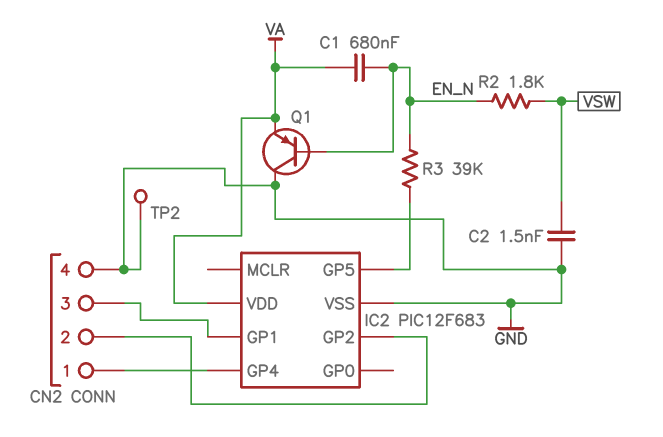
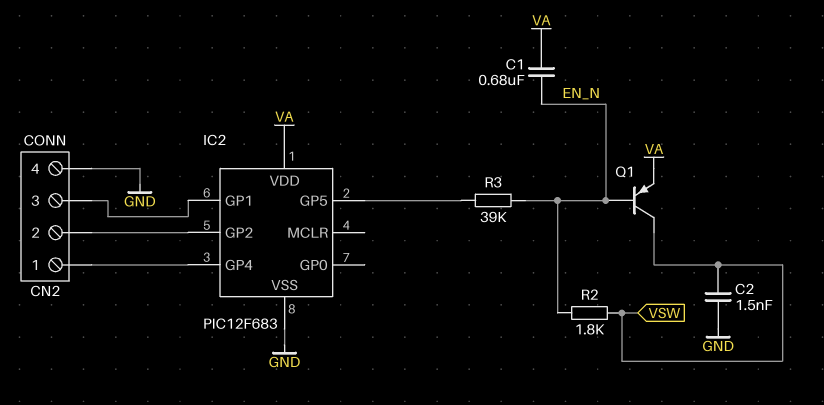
Q1: PNP (B EN_N, C GND, E VA) -> PNP (B EN_N, C VSW, E VA)
TP2: test point (GND) -> none

